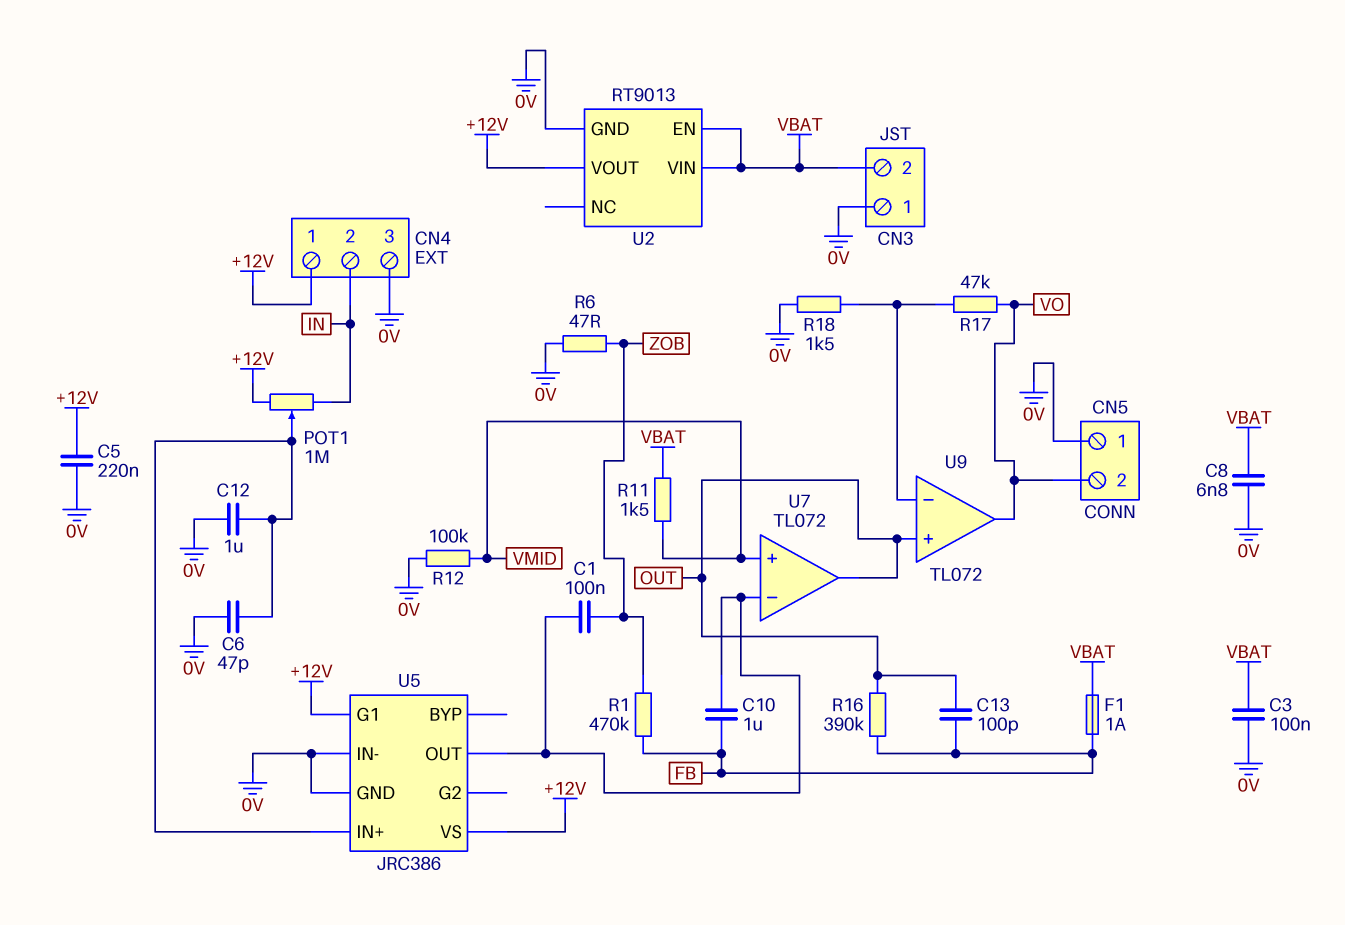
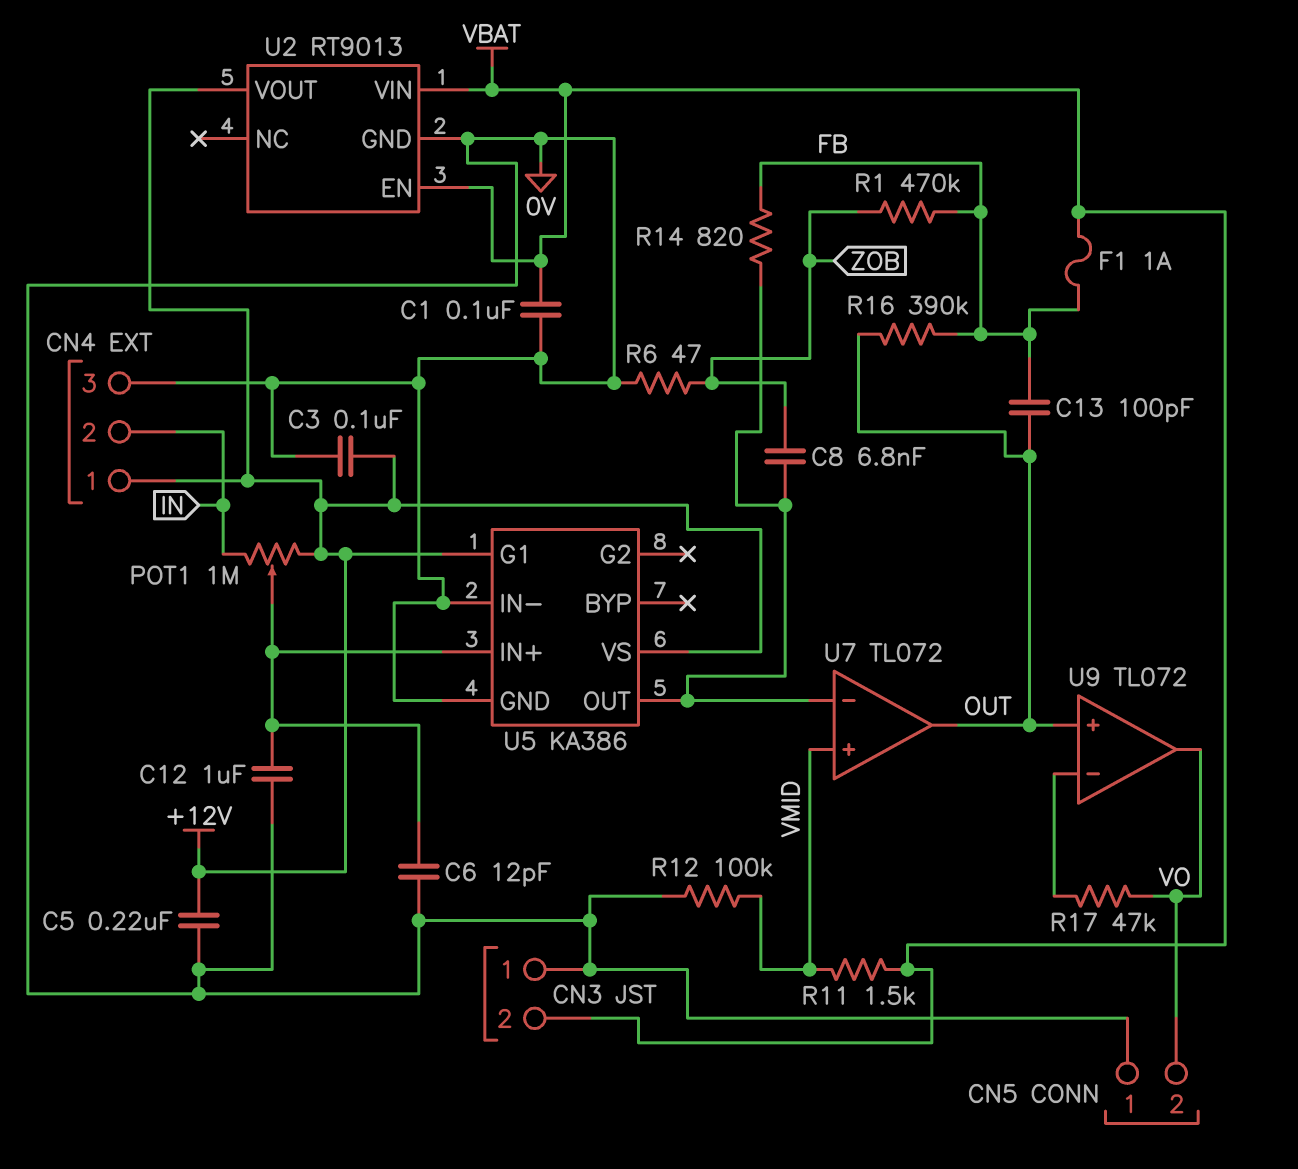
C1: 100nF (U5/OUT, ZOB) -> 100nF (0V, VBAT)
C3: 100nF (0V, VBAT) -> 100nF (+12V, 0V)
C6: 47pF (0V, U5/IN+) -> 12pF (0V, U5/IN+)
C8: 6.8nF (0V, VBAT) -> 6.8nF (U5/OUT, ZOB)
C10: 1uF (FB, U5/OUT) -> none
R14: none -> 820 (FB, U5/OUT)
R18: 1.5k (0V, U9/in-) -> none
U5: JRC386 -> KA386

